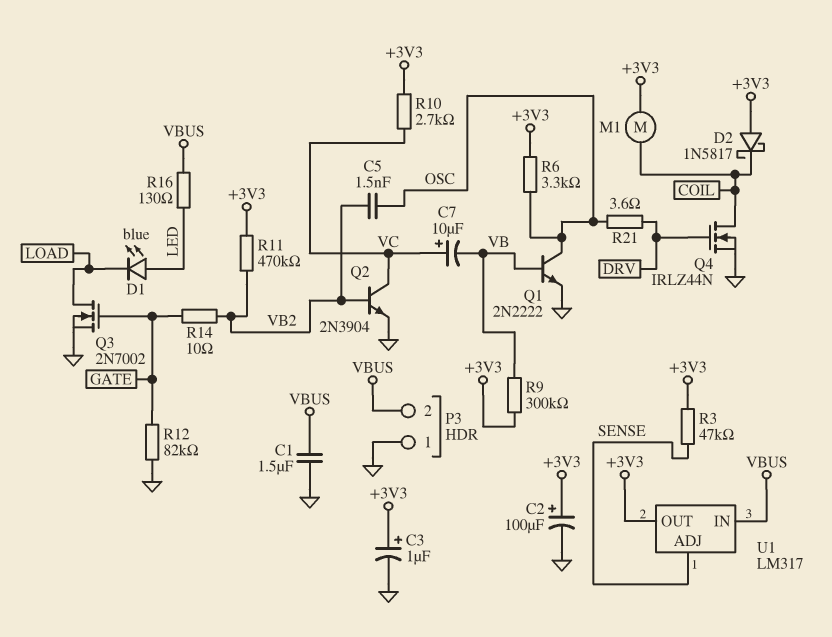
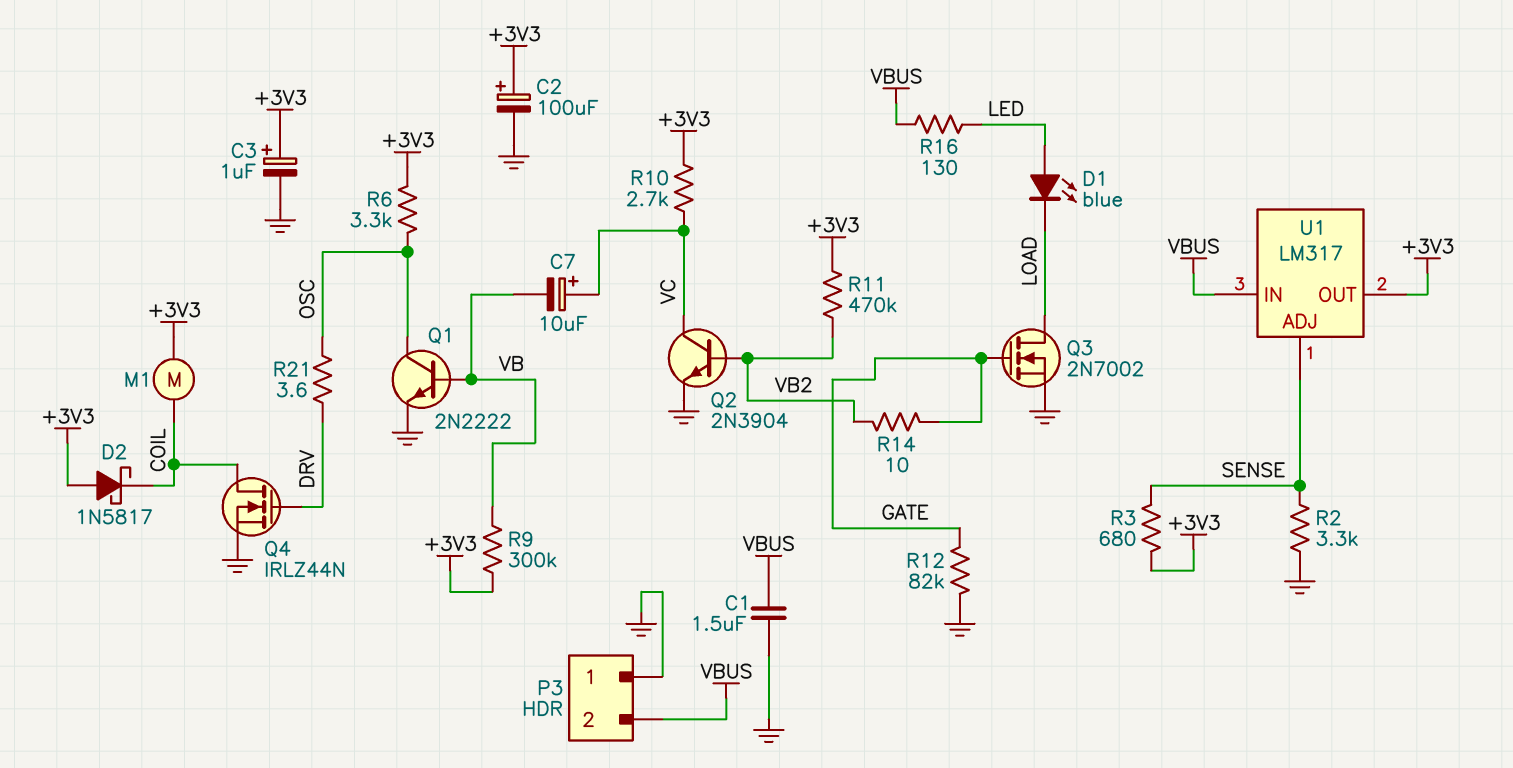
C5: 1.5nF (OSC, VB2) -> none
R2: none -> 3.3k (GND, SENSE)
R3: 47k (+3V3, SENSE) -> 680 (+3V3, SENSE)

